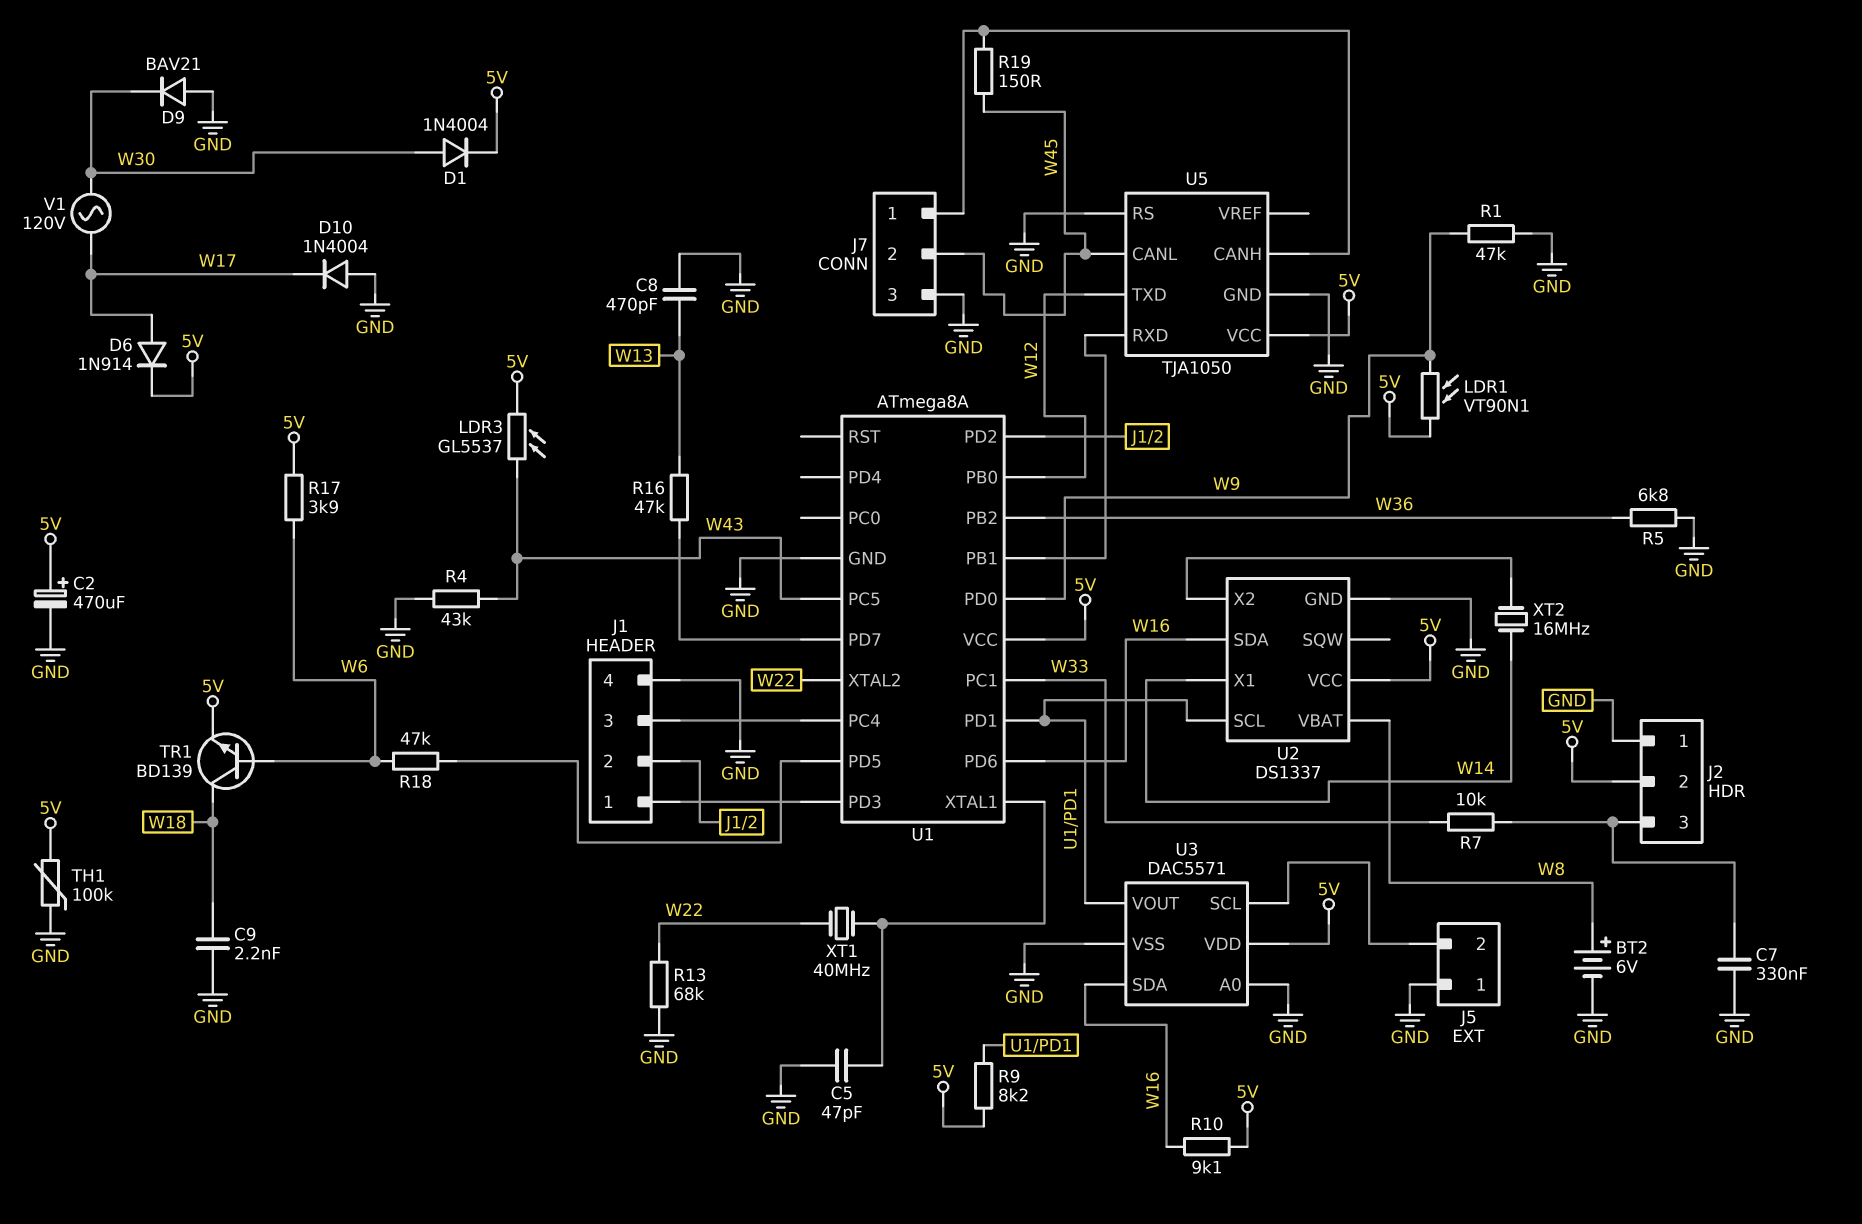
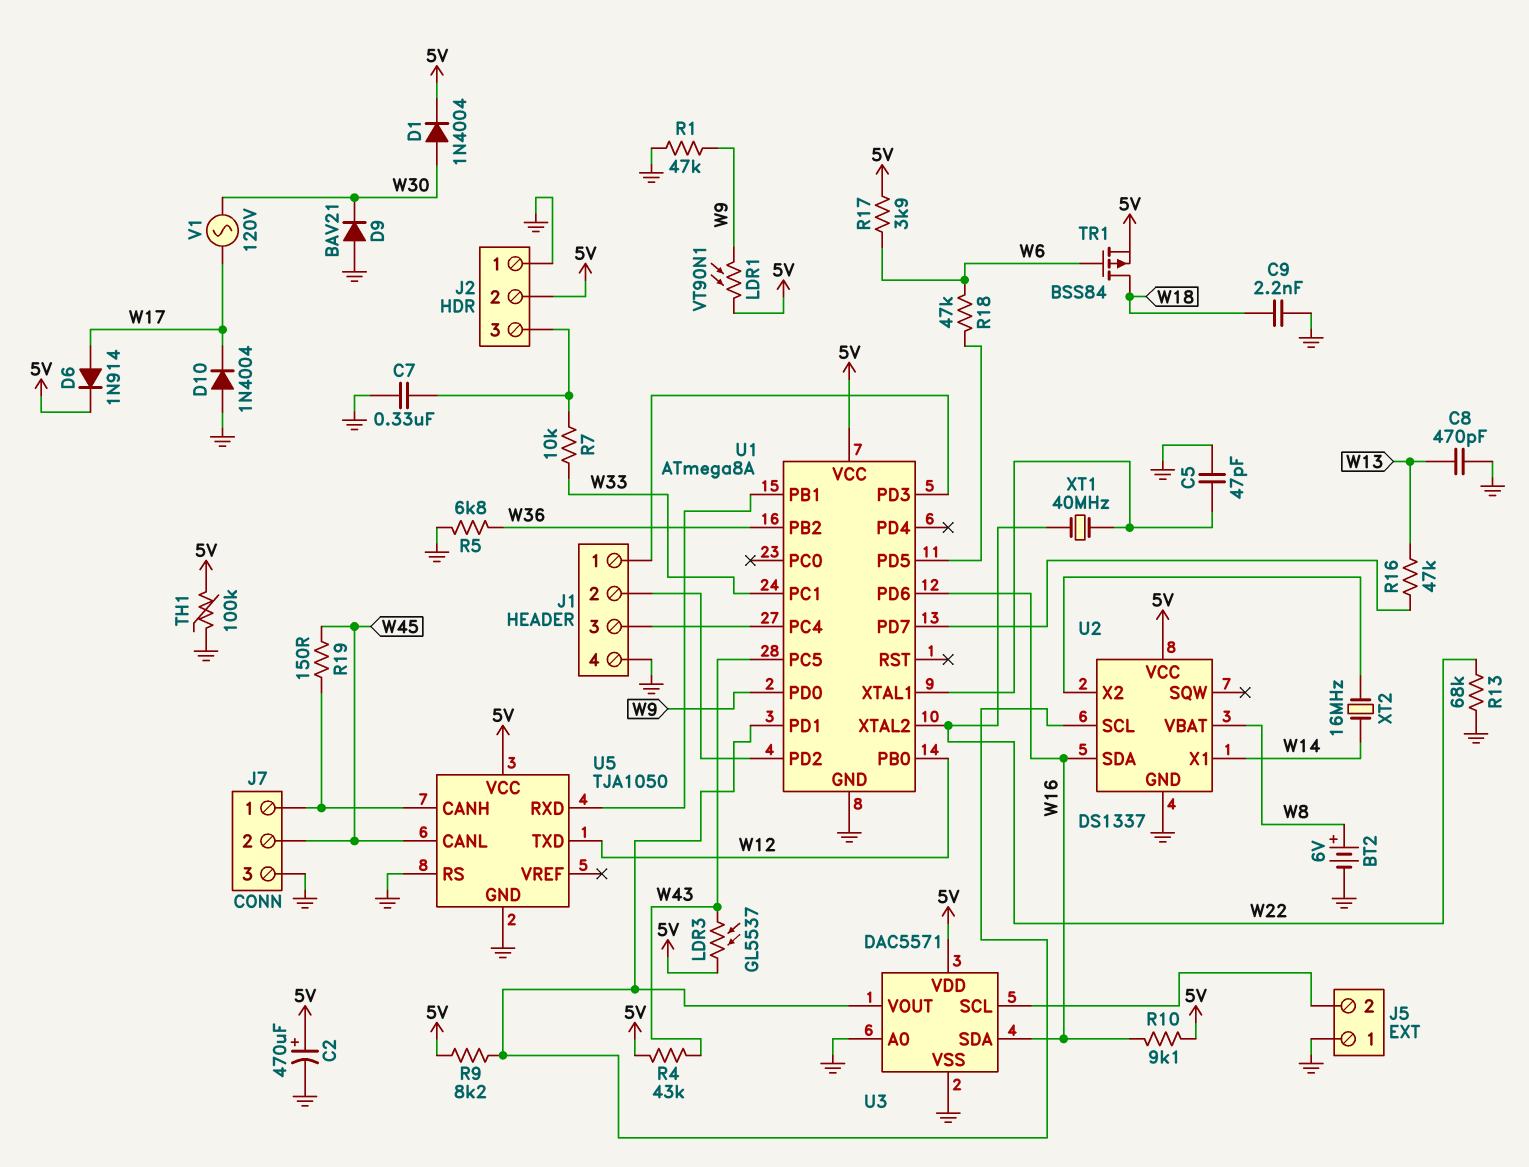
R4: 43k (GND, W43) -> 43k (5V, W43)
TR1: NPN BD139 (B W6, C W18, E 5V) -> PMOS BSS84 (G W6, D W18, S 5V)

